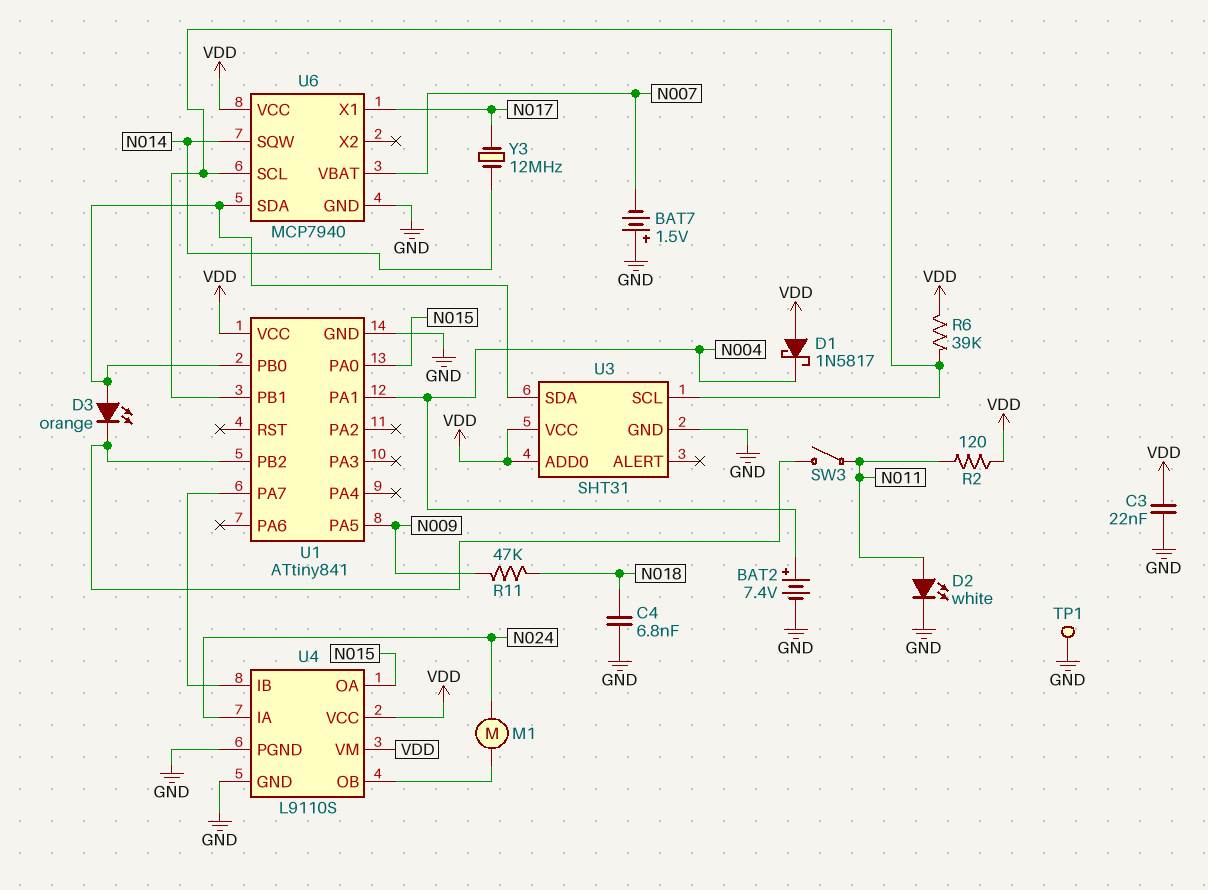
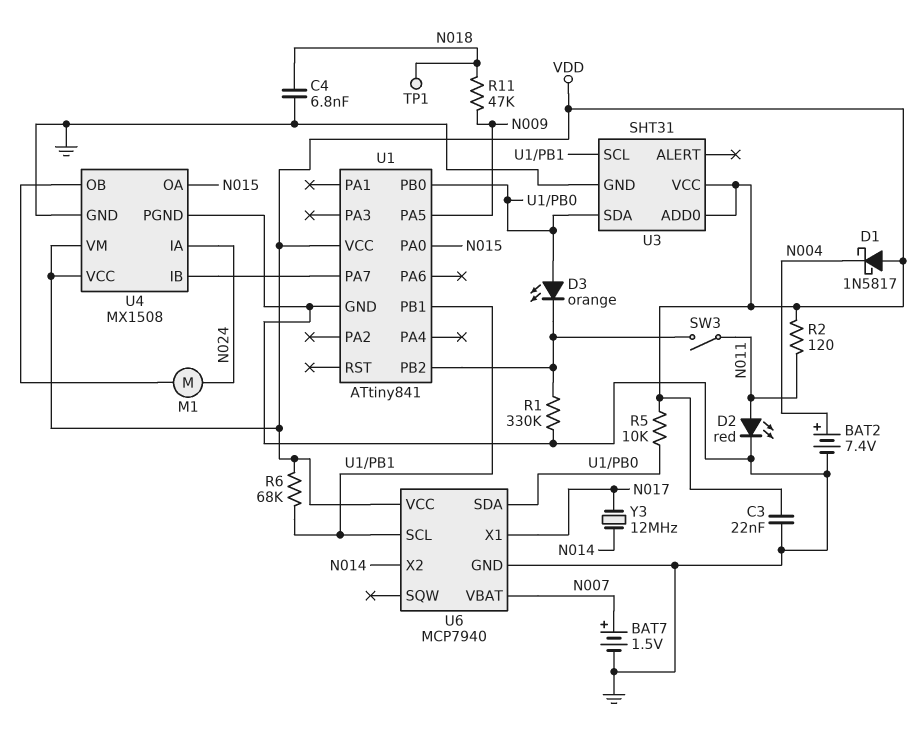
BAT7: 1.5V (plus GND, minus N007) -> 1.5V (plus N007, minus GND)
D2: LED white (A N011, K GND) -> LED red (A N011, K GND)
R1: none -> 330k (GND, U1/PB2)
R5: none -> 10k (U1/PB0, VDD)
R6: 39k (U1/PB1, VDD) -> 68k (U1/PB1, VDD)
TP1: test point (GND) -> test point (N018)
U1 pin PA1: N004 -> none
U4: L9110S -> MX1508
U6 pin SQW: N014 -> none
U6 pin X2: none -> N014

